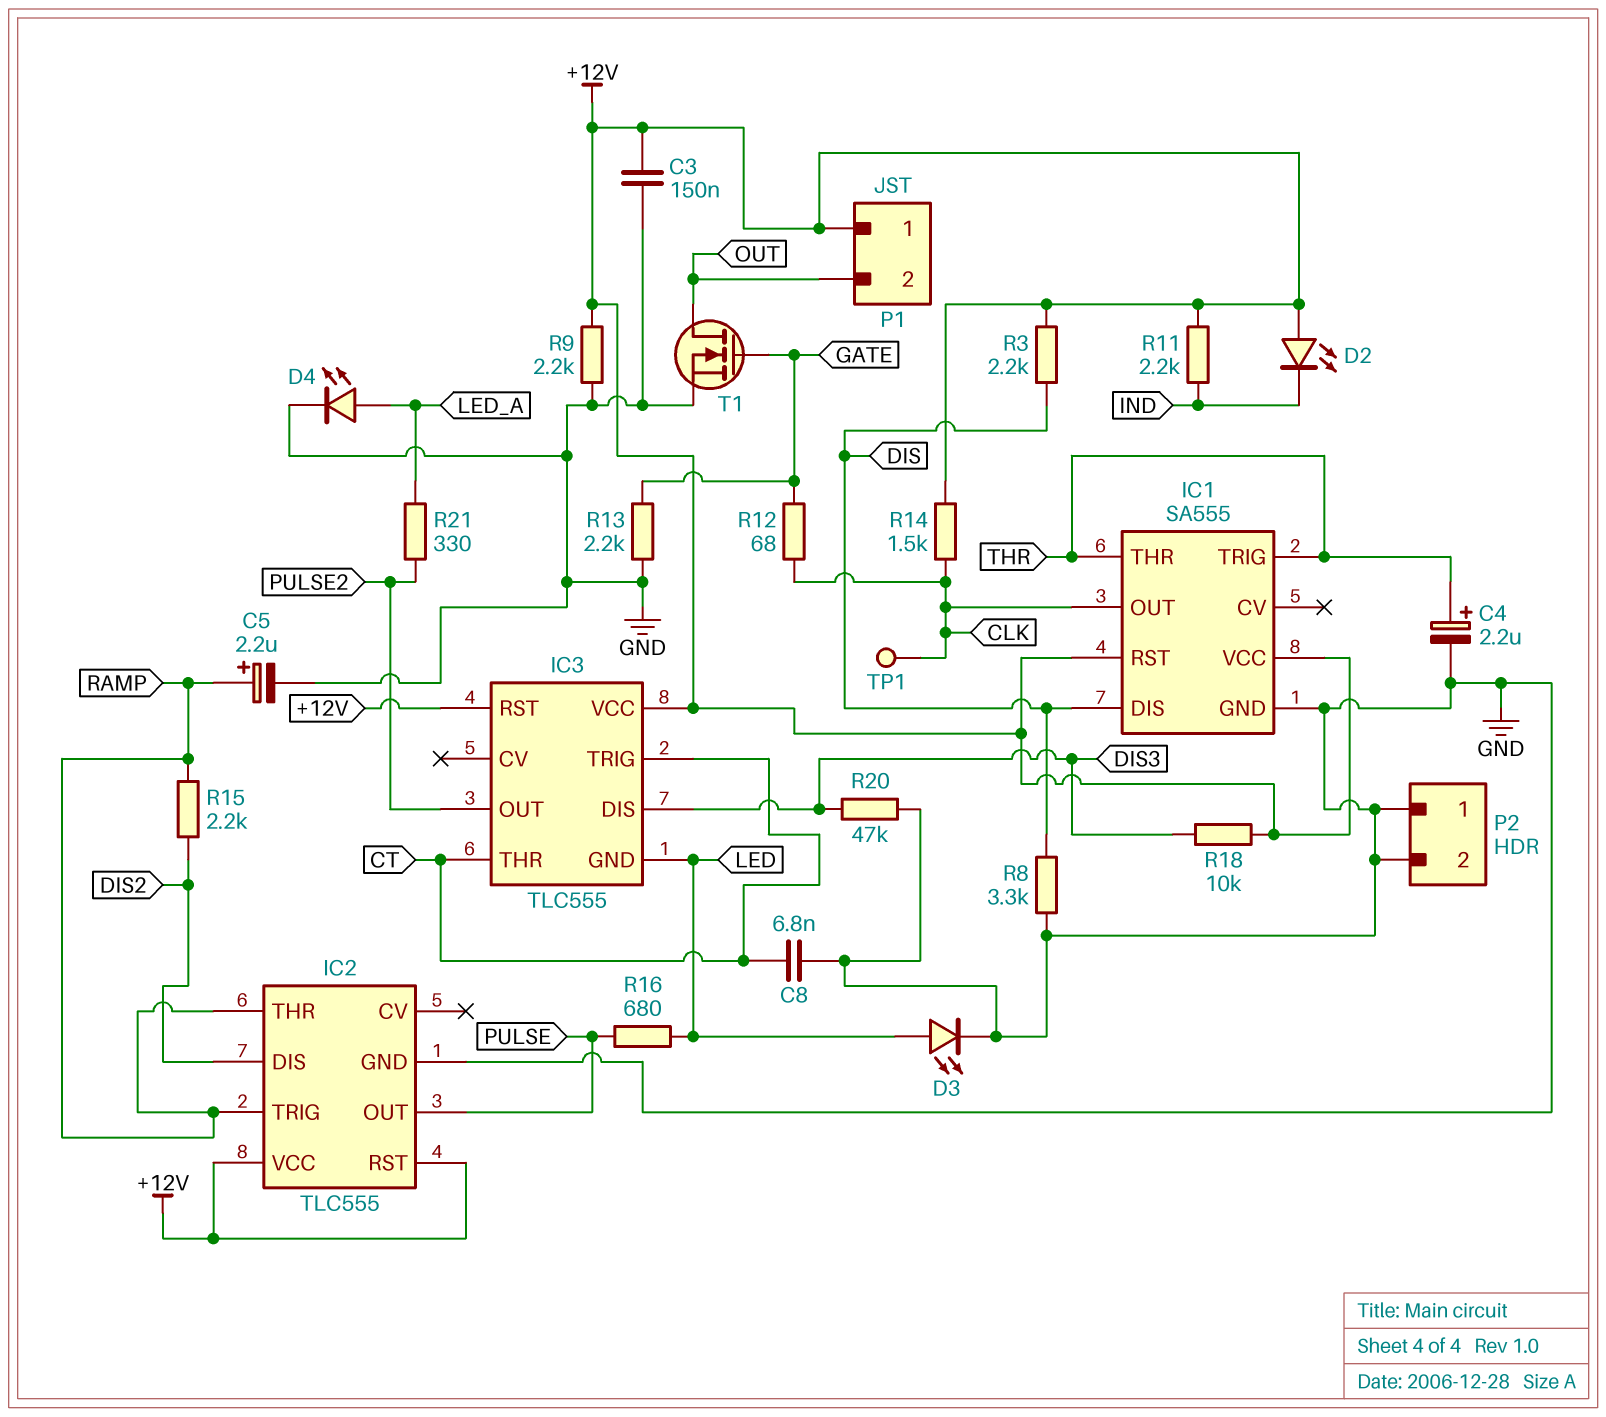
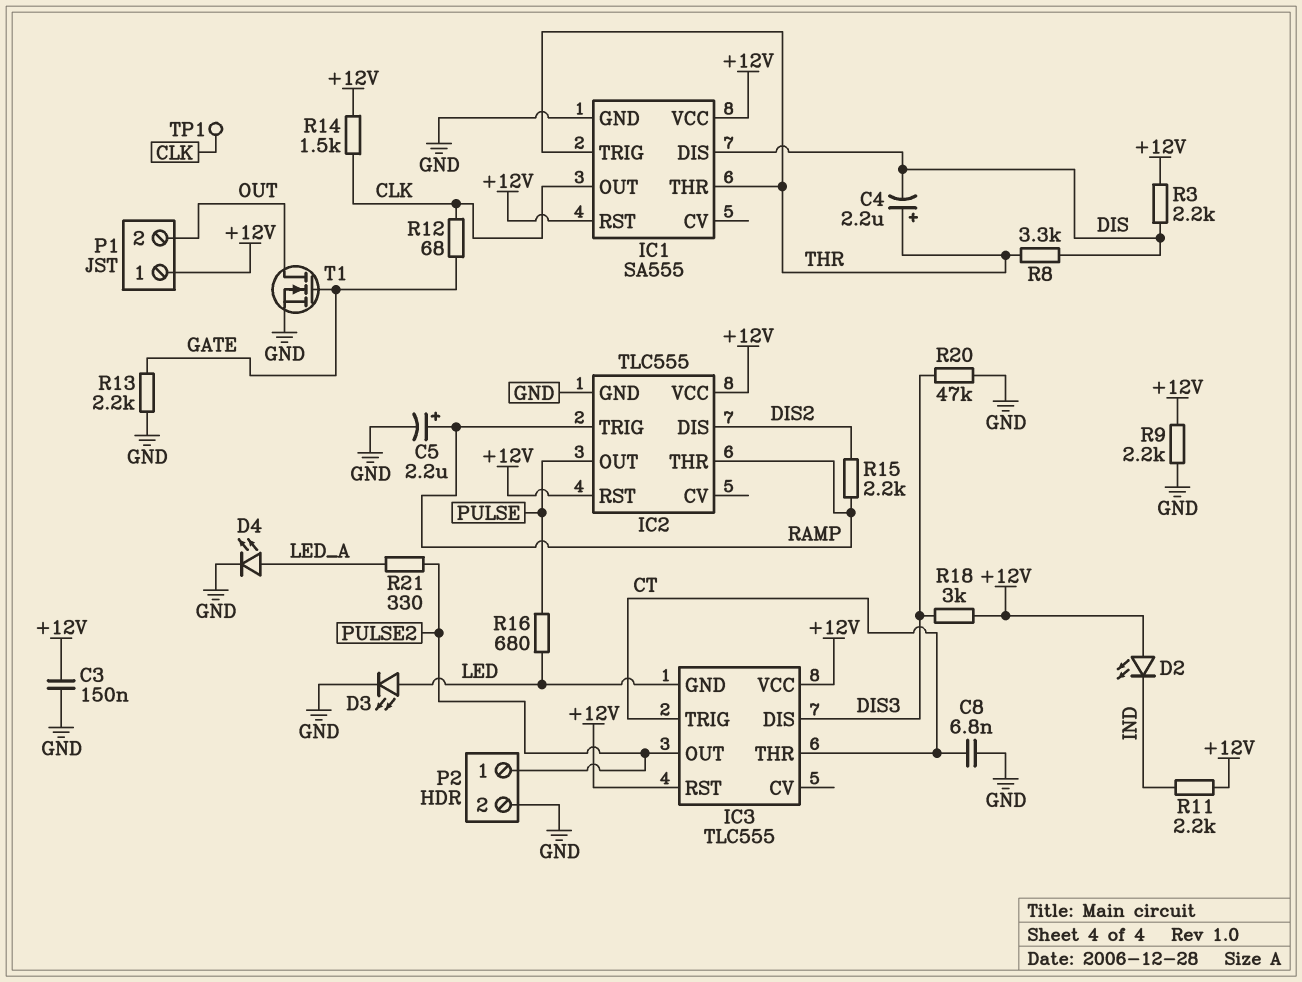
C4: 2.2uF (plus THR, minus GND) -> 2.2uF (plus THR, minus DIS)
P2 pin 1: GND -> PULSE2
R8: 3.3k (DIS, GND) -> 3.3k (DIS, THR)
R18: 10k (+12V, DIS3) -> 3k (+12V, DIS3)

